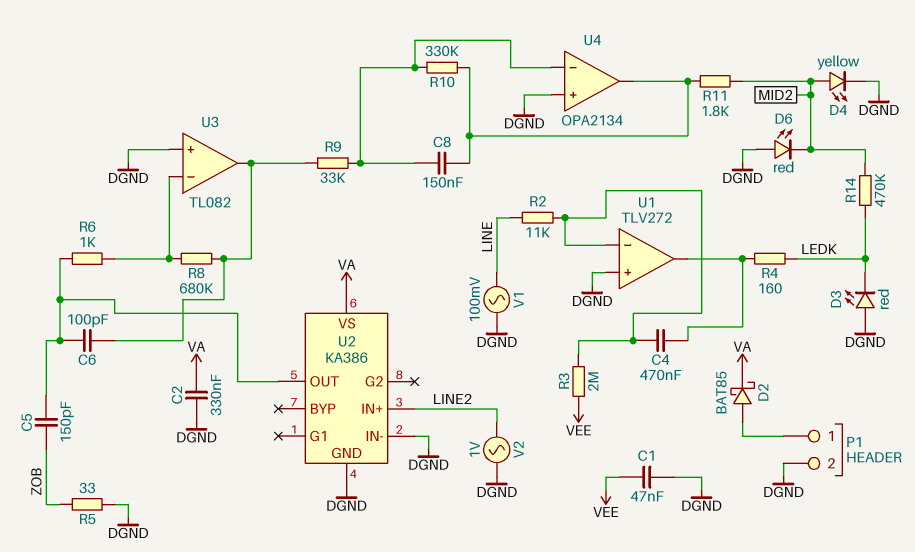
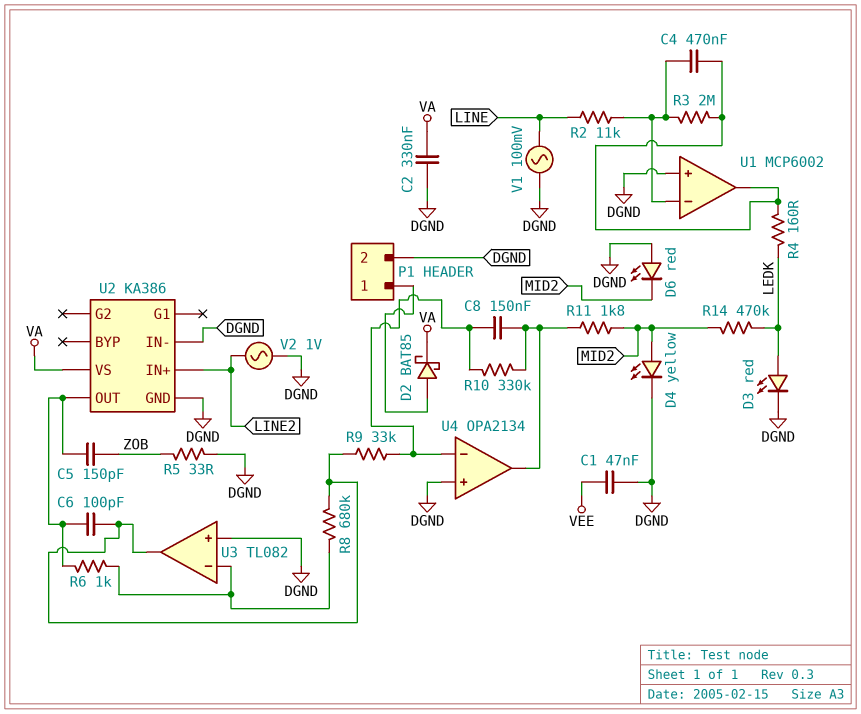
D3: LED red (A DGND, K LEDK) -> LED red (A LEDK, K DGND)
R3: 2M (U1/in-, VEE) -> 2M (U1/in-, U1/out)
U1: TLV272 -> MCP6002

